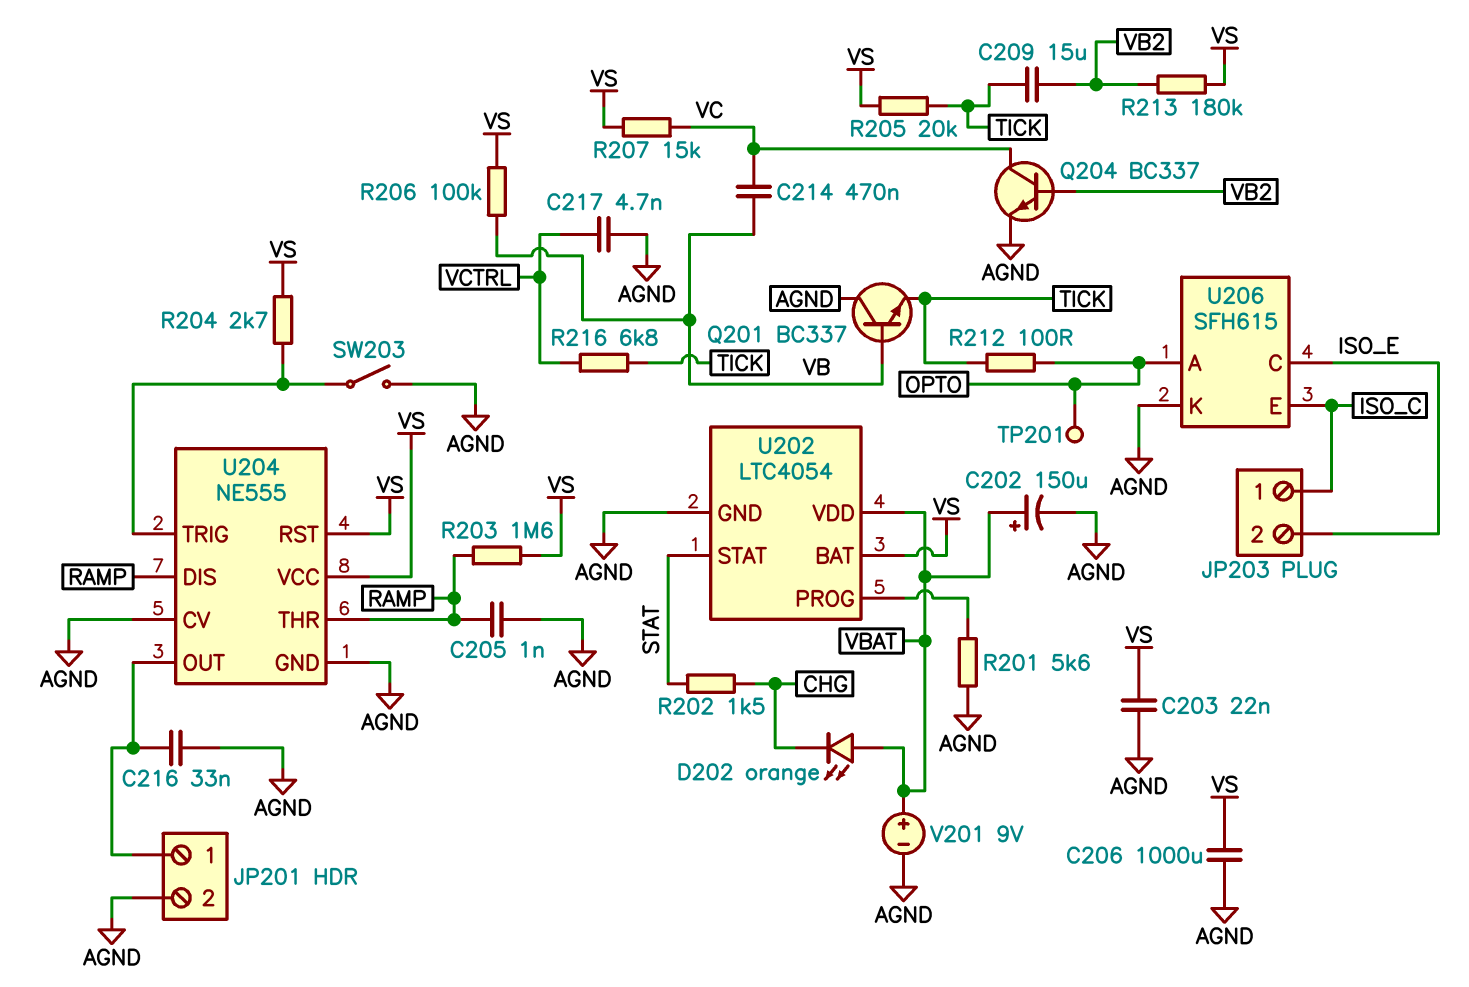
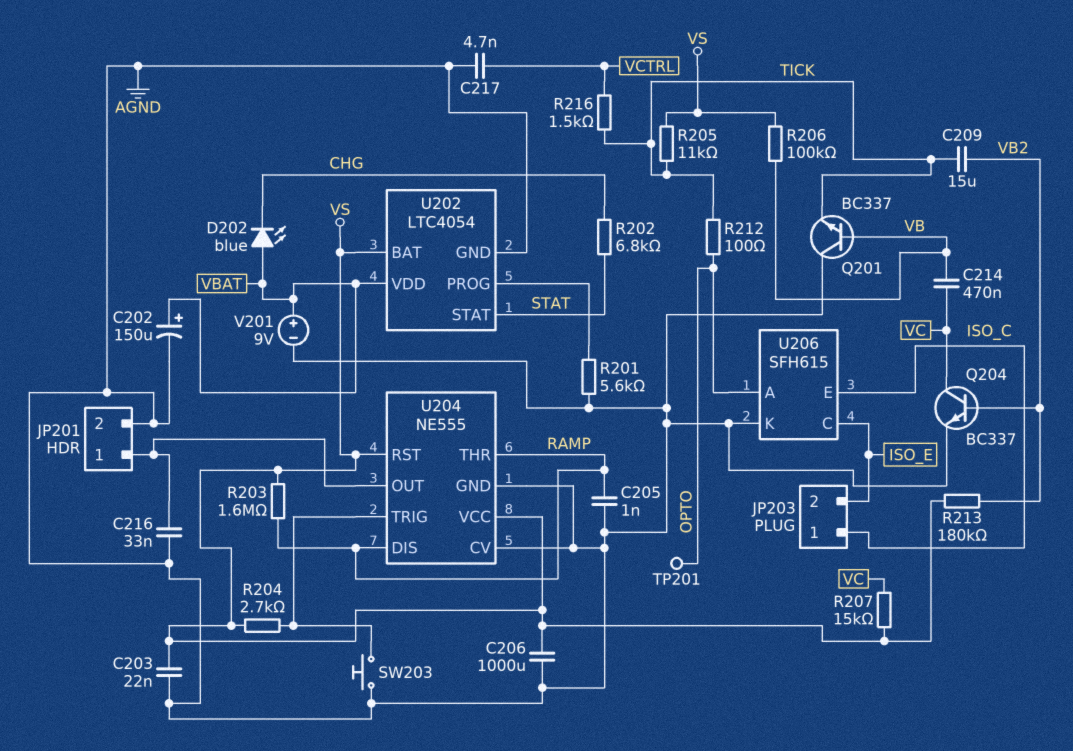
D202: LED orange (A VBAT, K CHG) -> LED blue (A VBAT, K CHG)
R202: 1.5k (CHG, STAT) -> 6.8k (CHG, STAT)
R205: 20k (TICK, VS) -> 11k (TICK, VS)
R216: 6.8k (TICK, VCTRL) -> 1.5k (TICK, VCTRL)
SW203: switch (AGND, U204/TRIG) -> button (AGND, U204/TRIG)

